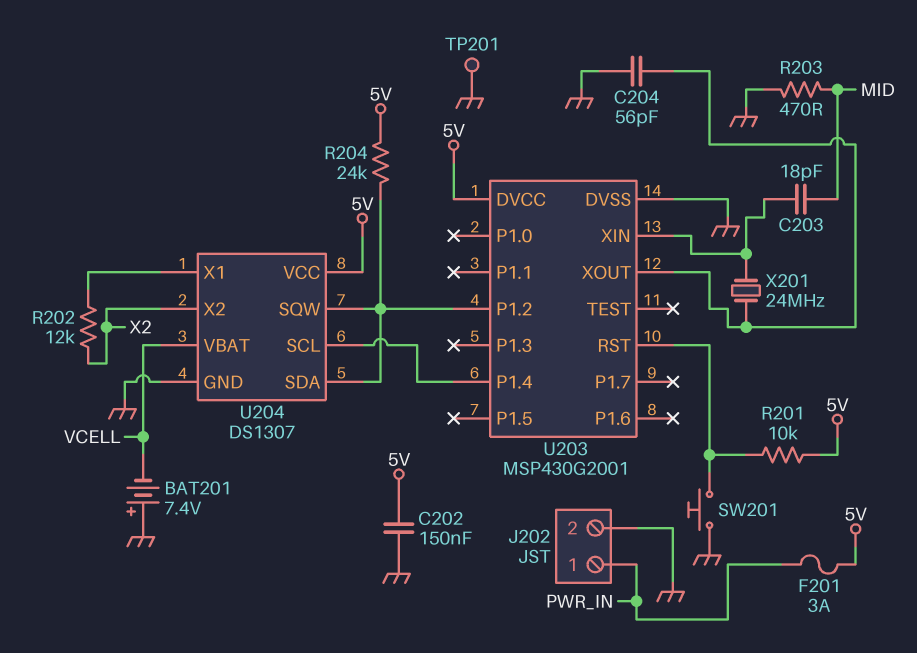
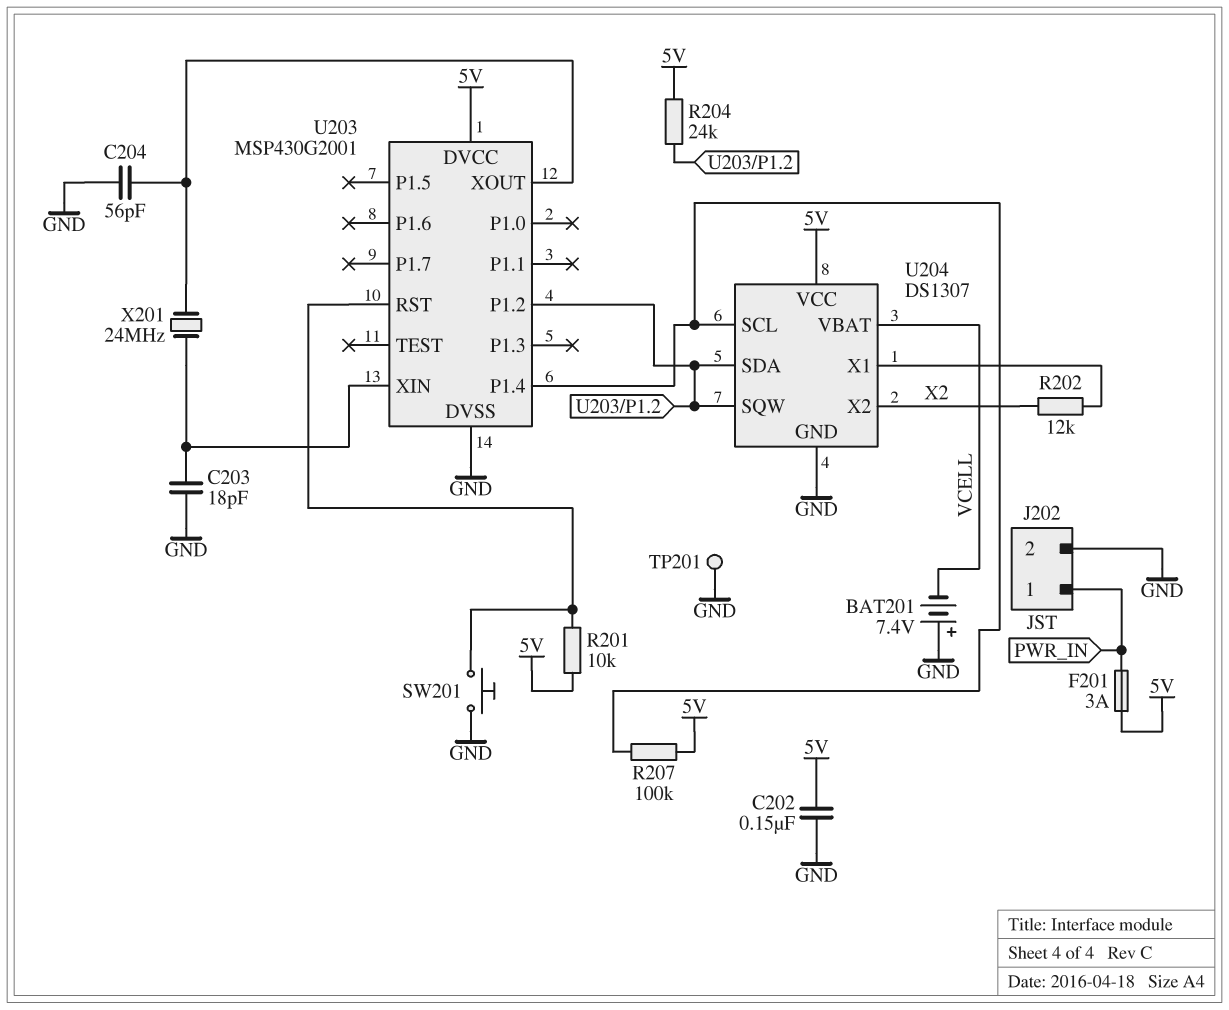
C203: 18pF (MID, U203/XIN) -> 18pF (GND, U203/XIN)
R203: 470 (GND, MID) -> none
R207: none -> 100k (5V, U203/P1.4)

